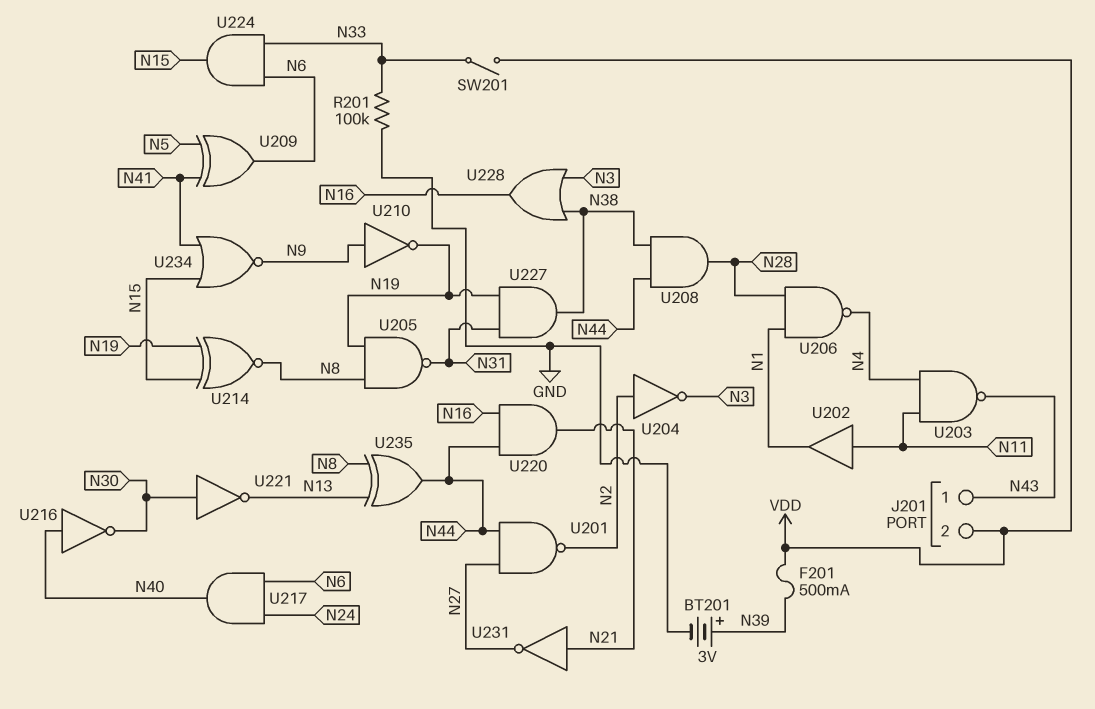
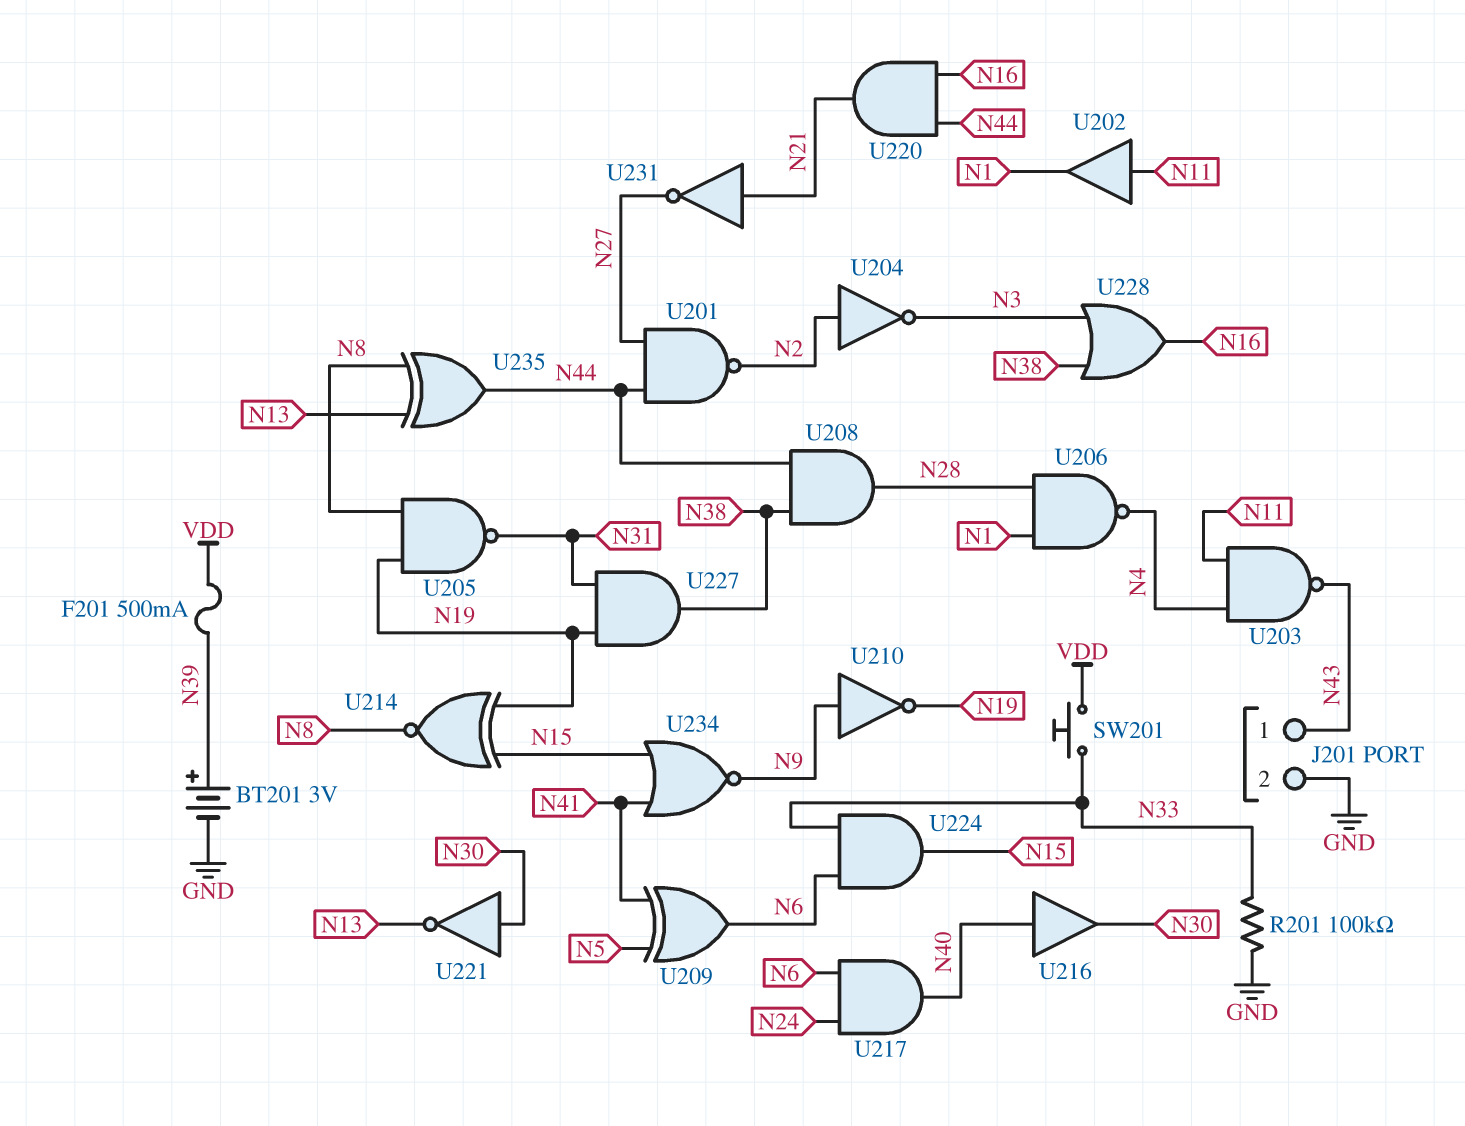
J201 pin 2: VDD -> GND
SW201: switch (N33, VDD) -> button (N33, VDD)
U216: NOT (in N40, out N30) -> buffer (in N40, out N30)

